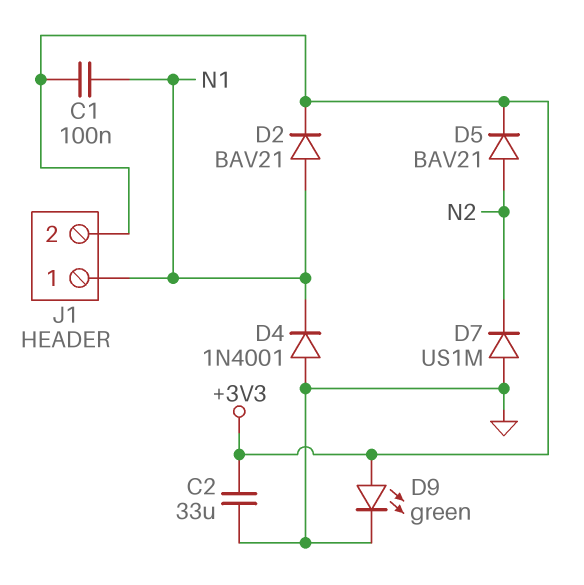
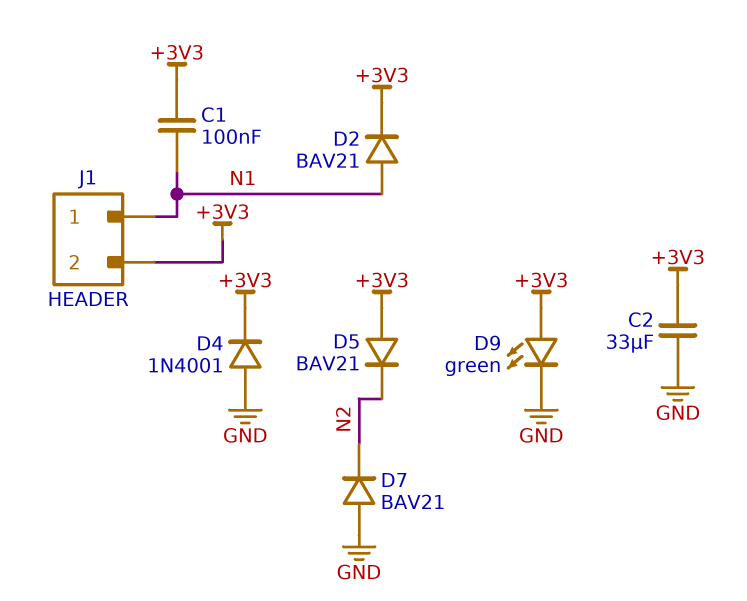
D4: diode 1N4001 (A GND, K N1) -> diode 1N4001 (A GND, K +3V3)
D5: diode BAV21 (A N2, K +3V3) -> diode BAV21 (A +3V3, K N2)
D7: diode US1M (A GND, K N2) -> diode BAV21 (A GND, K N2)

